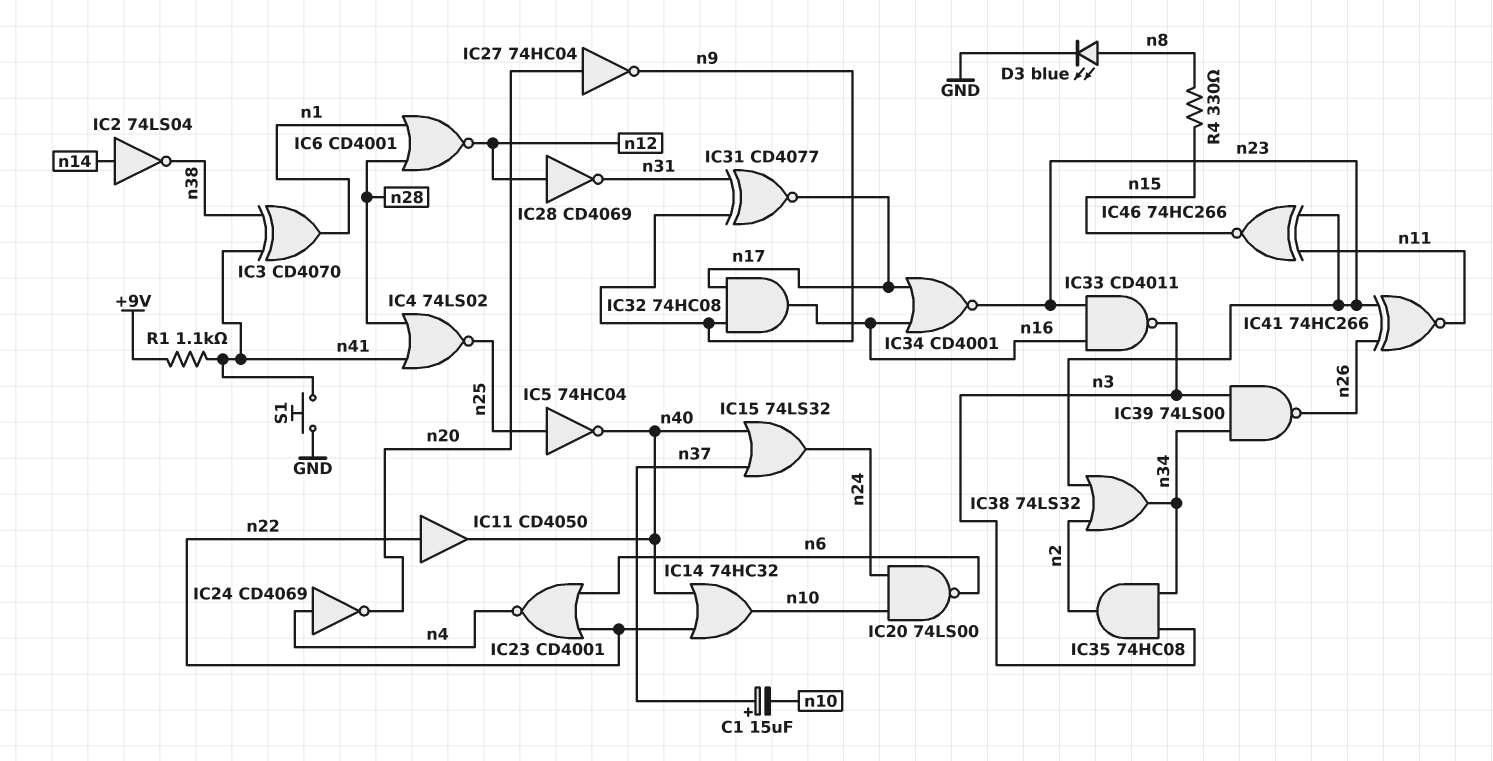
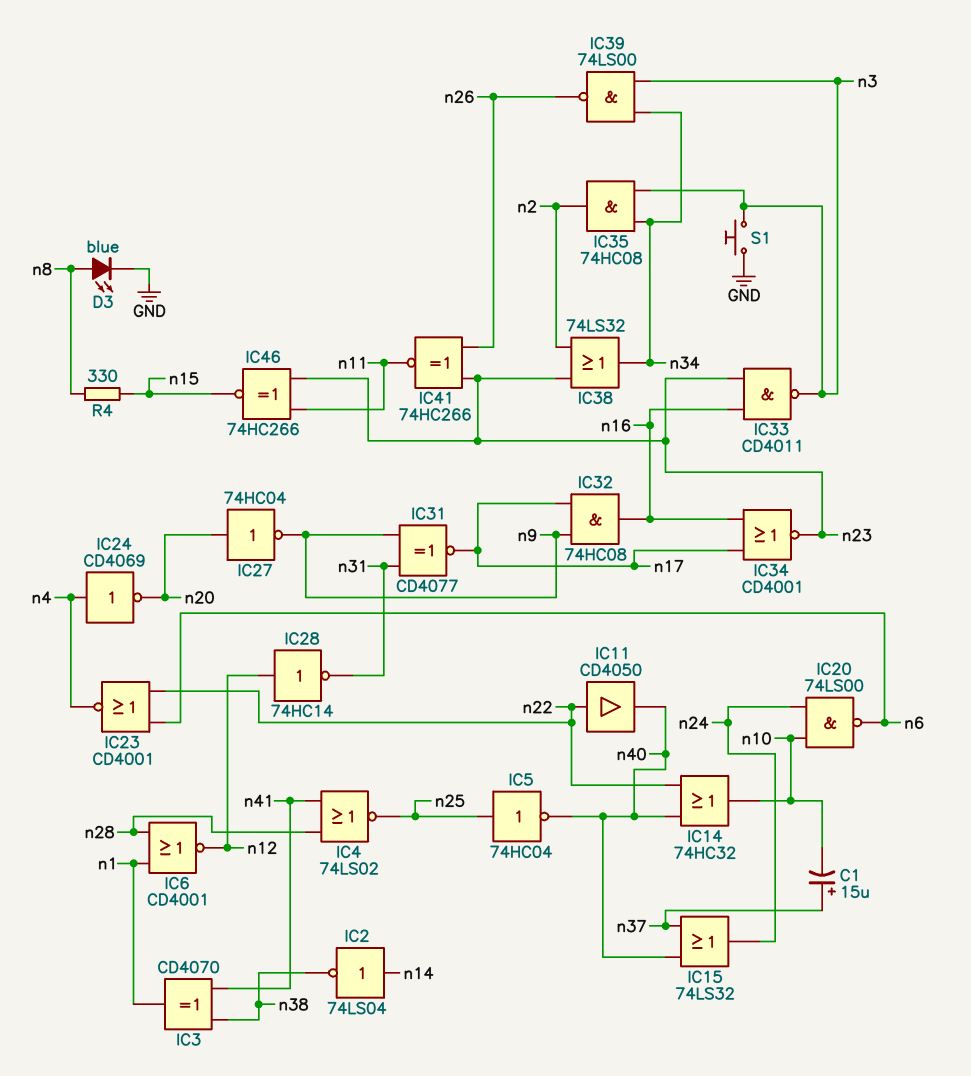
IC28: NOT CD4069 (in n12, out n31) -> NOT 74HC14 (in n12, out n31)
R1: 1.1k (+9V, n41) -> none
S1: button (GND, n41) -> button (GND, n3)

